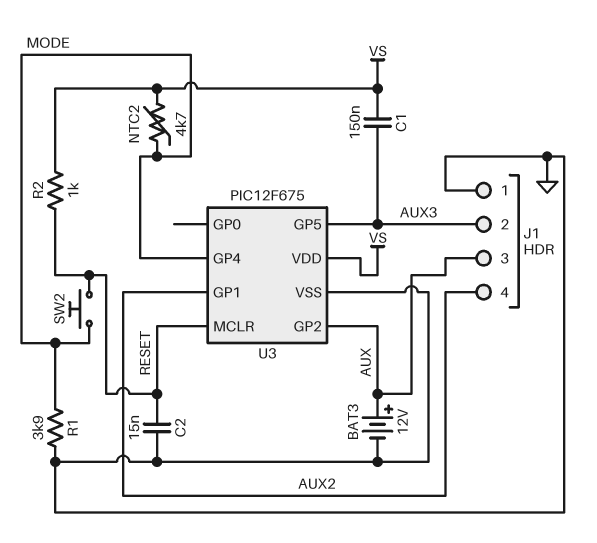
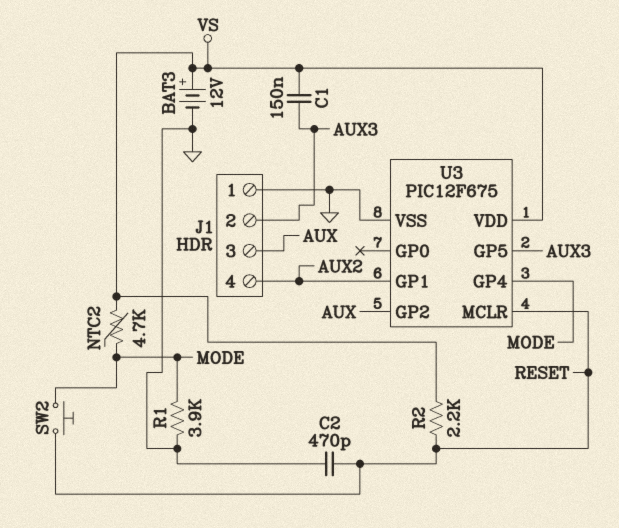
BAT3: 12V (plus AUX, minus GND) -> 12V (plus VS, minus GND)
C2: 15nF (GND, RESET) -> 470pF (GND, RESET)
R2: 1k (RESET, VS) -> 2.2k (RESET, VS)

